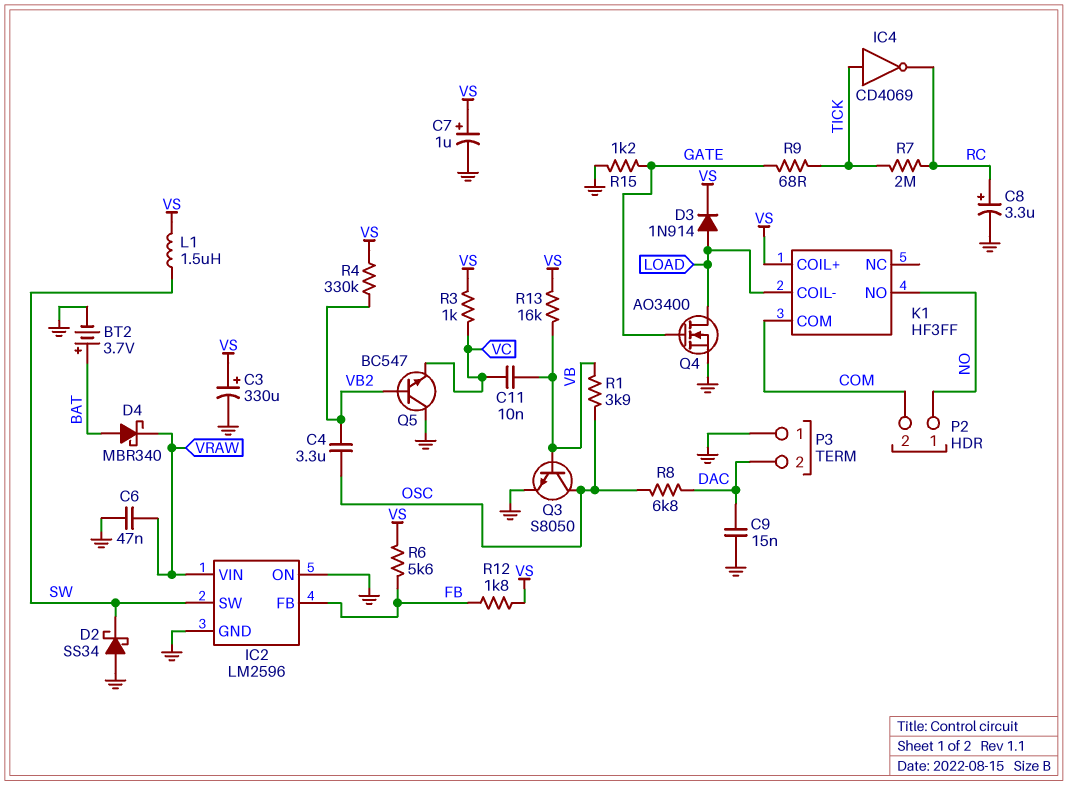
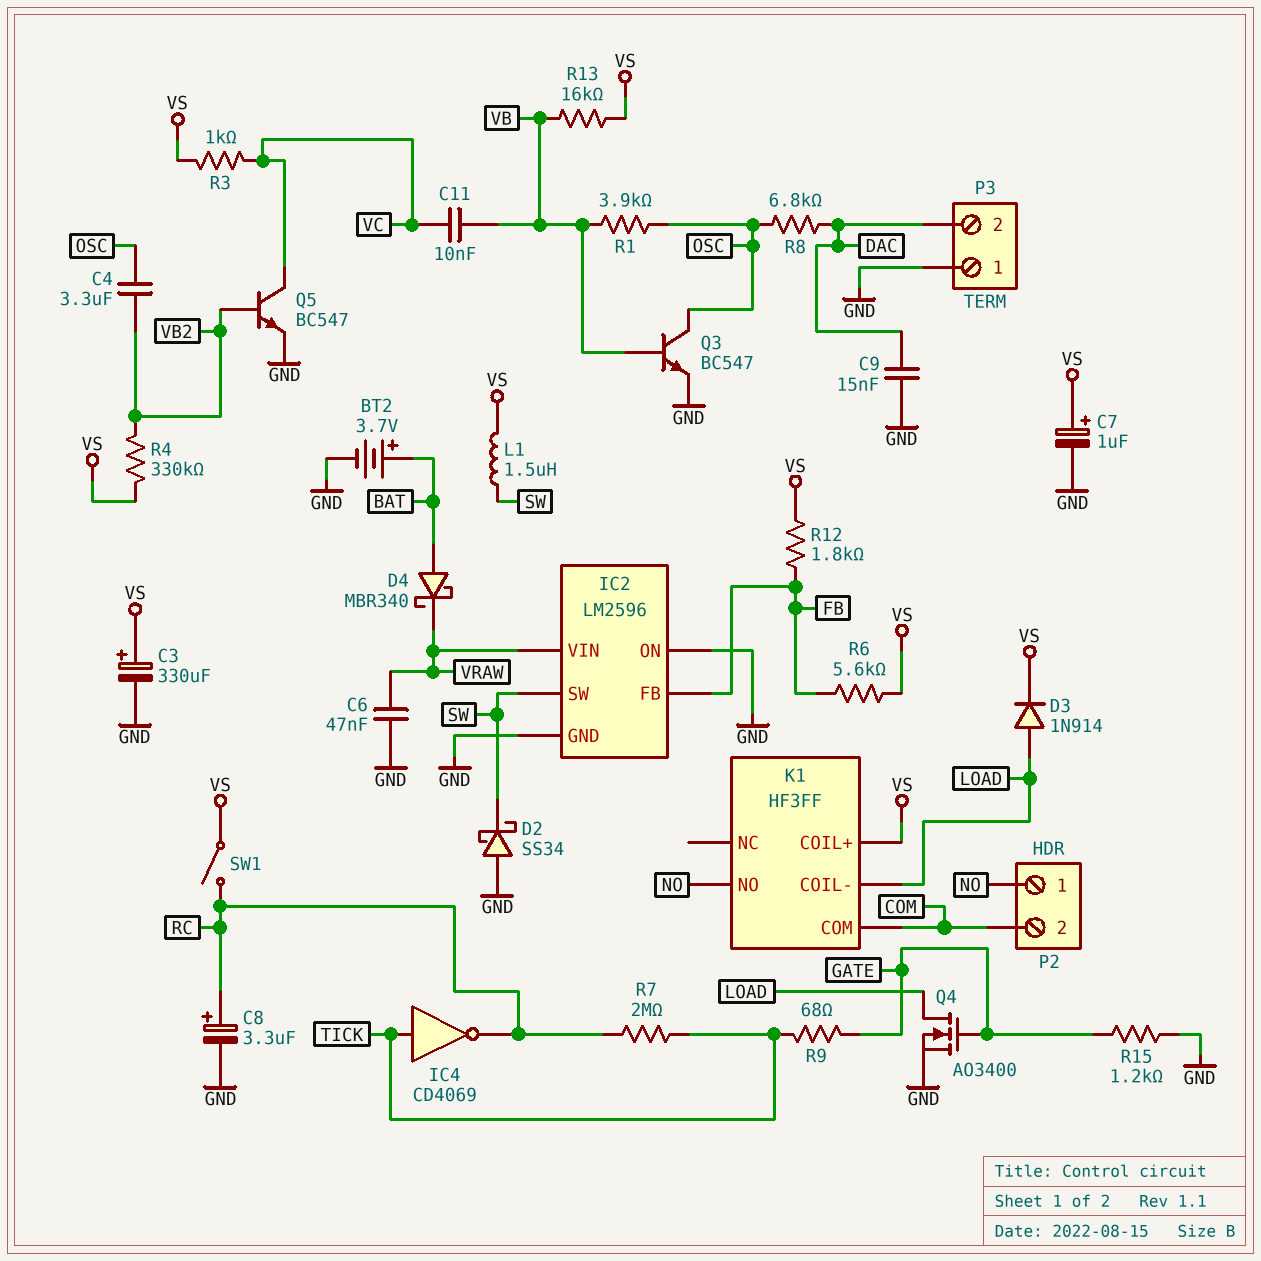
Q3: NPN S8050 (B VB, C OSC, E GND) -> NPN BC547 (B VB, C OSC, E GND)
Q5: NPN BC547 (B VB2, C GND, E VC) -> NPN BC547 (B VB2, C VC, E GND)
SW1: none -> switch (RC, VS)

